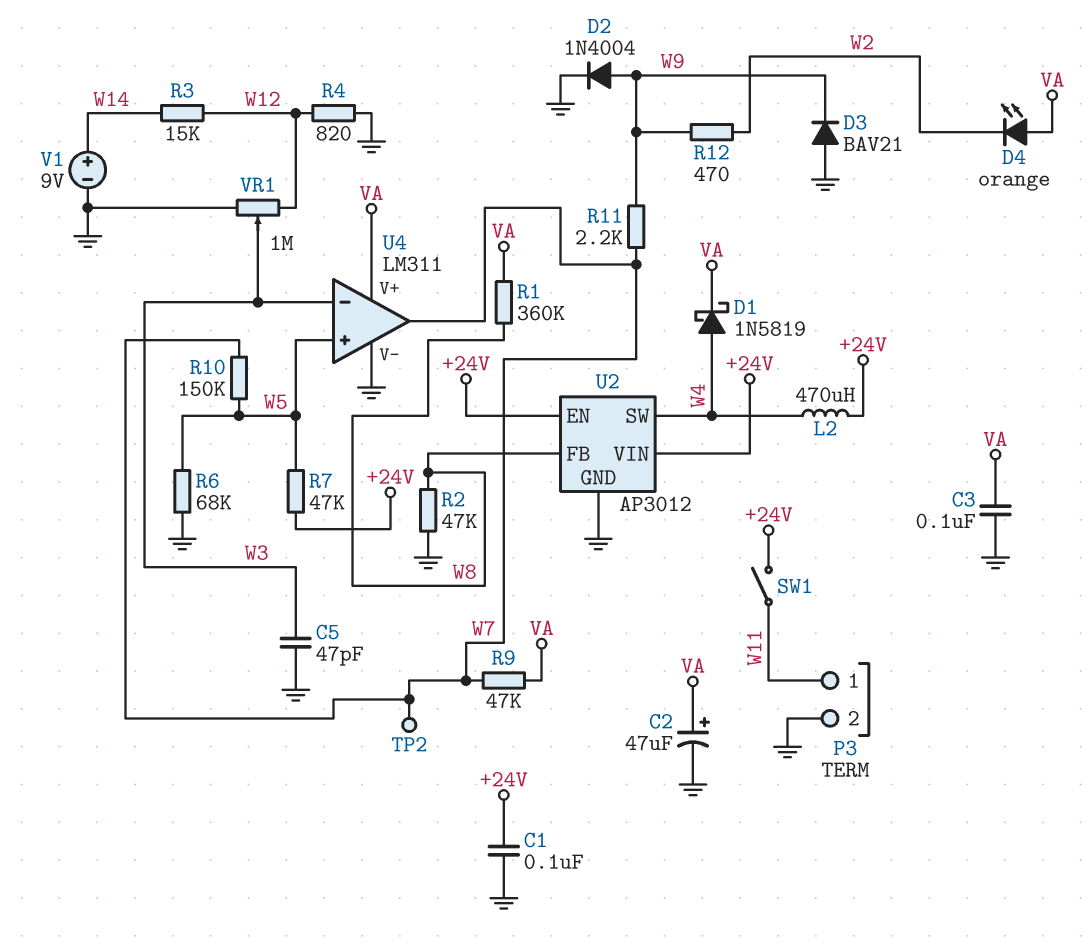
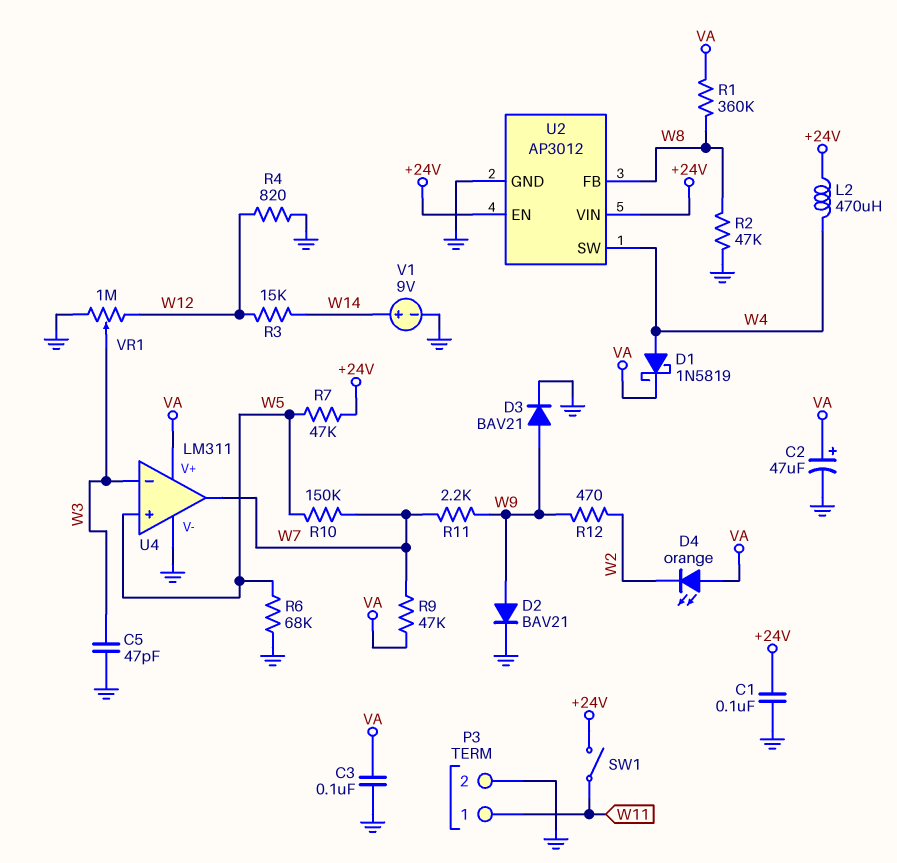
D2: diode 1N4004 (A W9, K GND) -> diode BAV21 (A W9, K GND)
D3: diode BAV21 (A GND, K W9) -> diode BAV21 (A W9, K GND)
TP2: test point (W7) -> none

